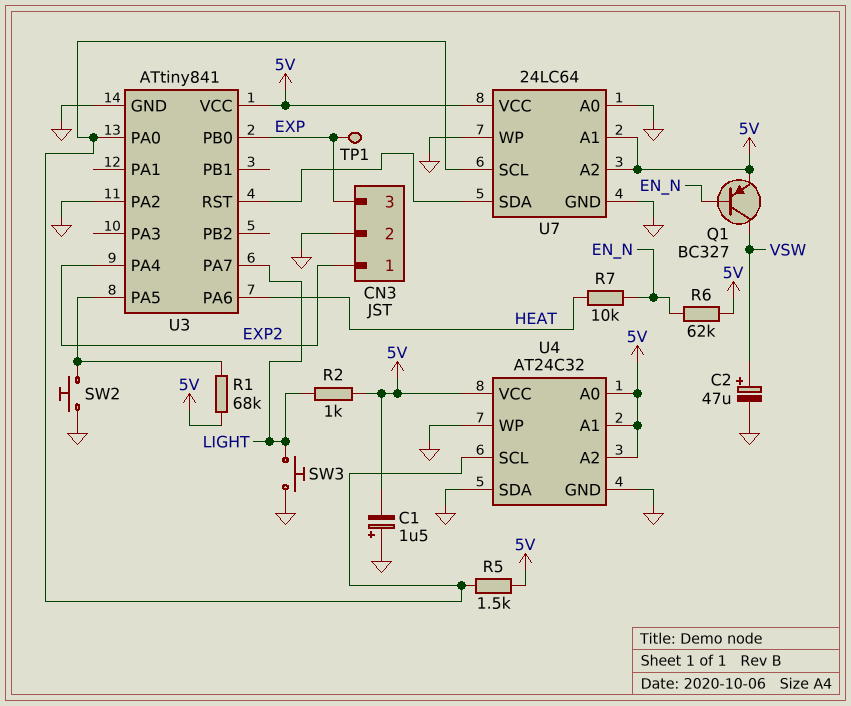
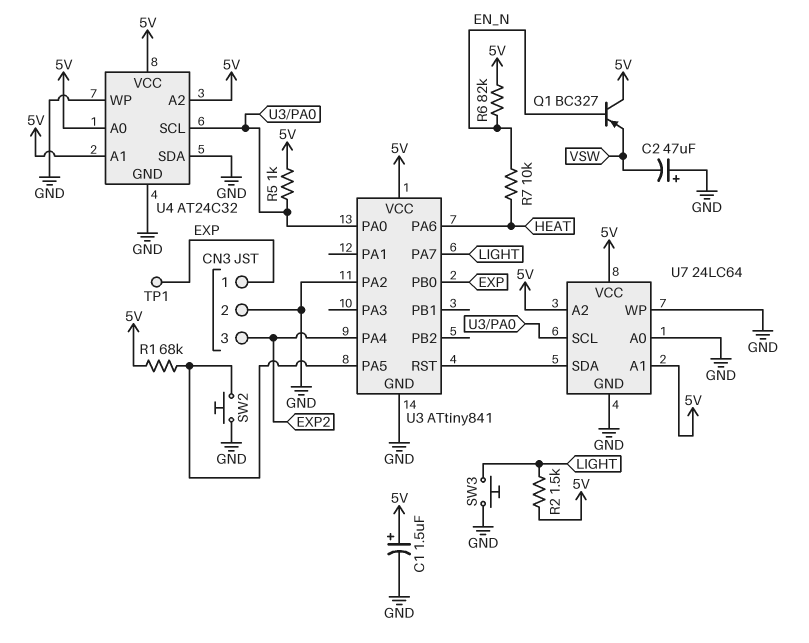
C1: 1.5uF (plus GND, minus 5V) -> 1.5uF (plus 5V, minus GND)
C2: 47uF (plus VSW, minus GND) -> 47uF (plus GND, minus VSW)
CN3 pin 1: EXP2 -> EXP
CN3 pin 3: EXP -> EXP2
Q1: PNP BC327 (B EN_N, C VSW, E 5V) -> PNP BC327 (B EN_N, C 5V, E VSW)
R2: 1k (5V, LIGHT) -> 1.5k (5V, LIGHT)
R5: 1.5k (5V, U3/PA0) -> 1k (5V, U3/PA0)
R6: 62k (5V, EN_N) -> 82k (5V, EN_N)

